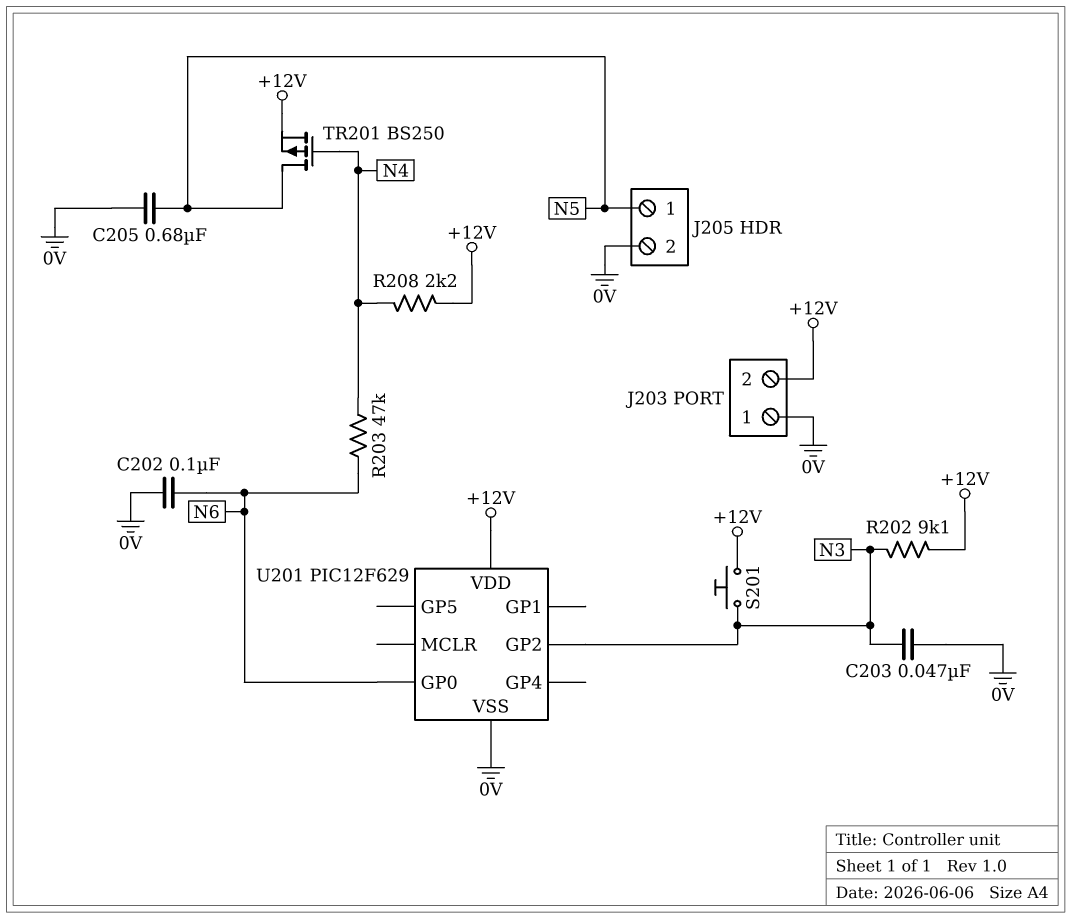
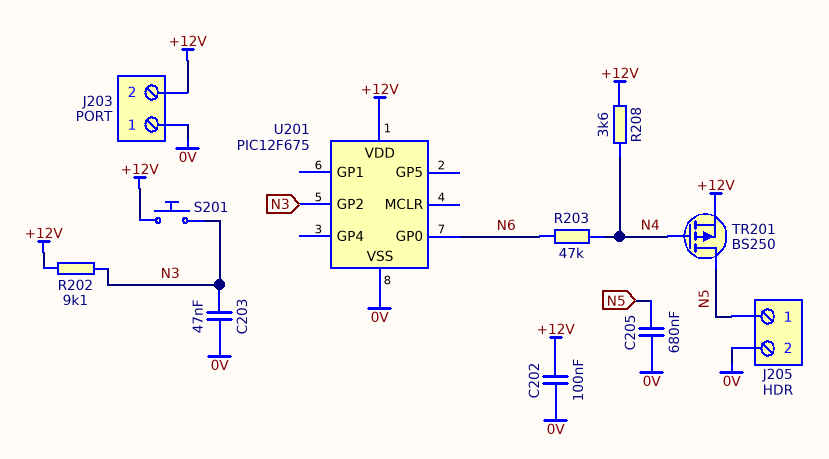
C202: 100nF (0V, N6) -> 100nF (+12V, 0V)
R208: 2.2k (+12V, N4) -> 3.6k (+12V, N4)
U201: PIC12F629 -> PIC12F675

